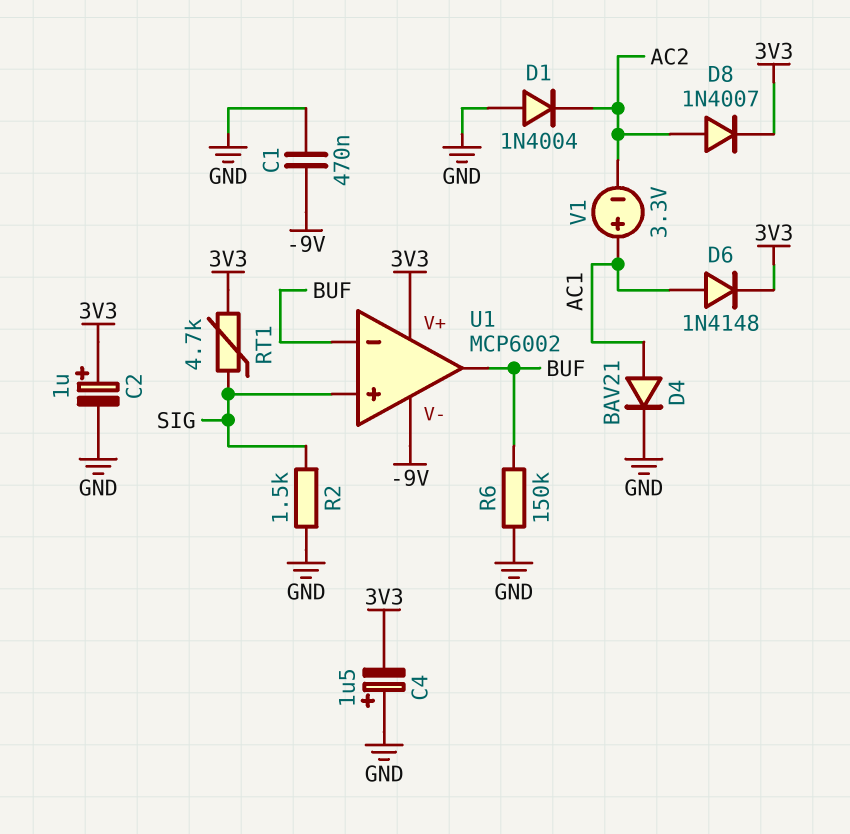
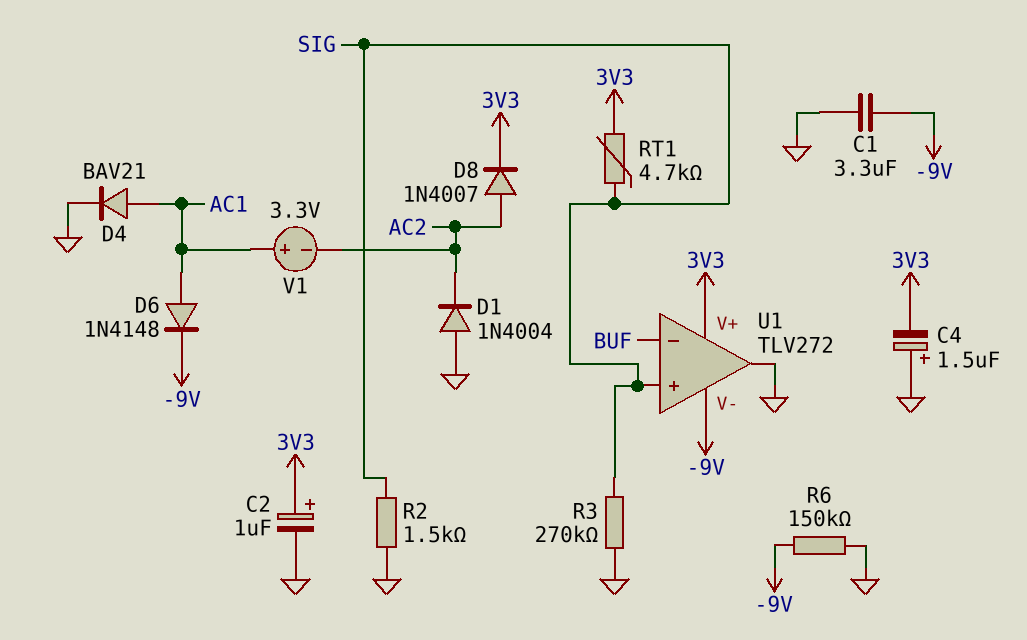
C1: 470nF (-9V, GND) -> 3.3uF (-9V, GND)
D6: diode 1N4148 (A AC1, K 3V3) -> diode 1N4148 (A AC1, K -9V)
R3: none -> 270k (GND, SIG)
R6: 150k (BUF, GND) -> 150k (-9V, GND)
U1: MCP6002 -> TLV272
U1 pin out: BUF -> GND

